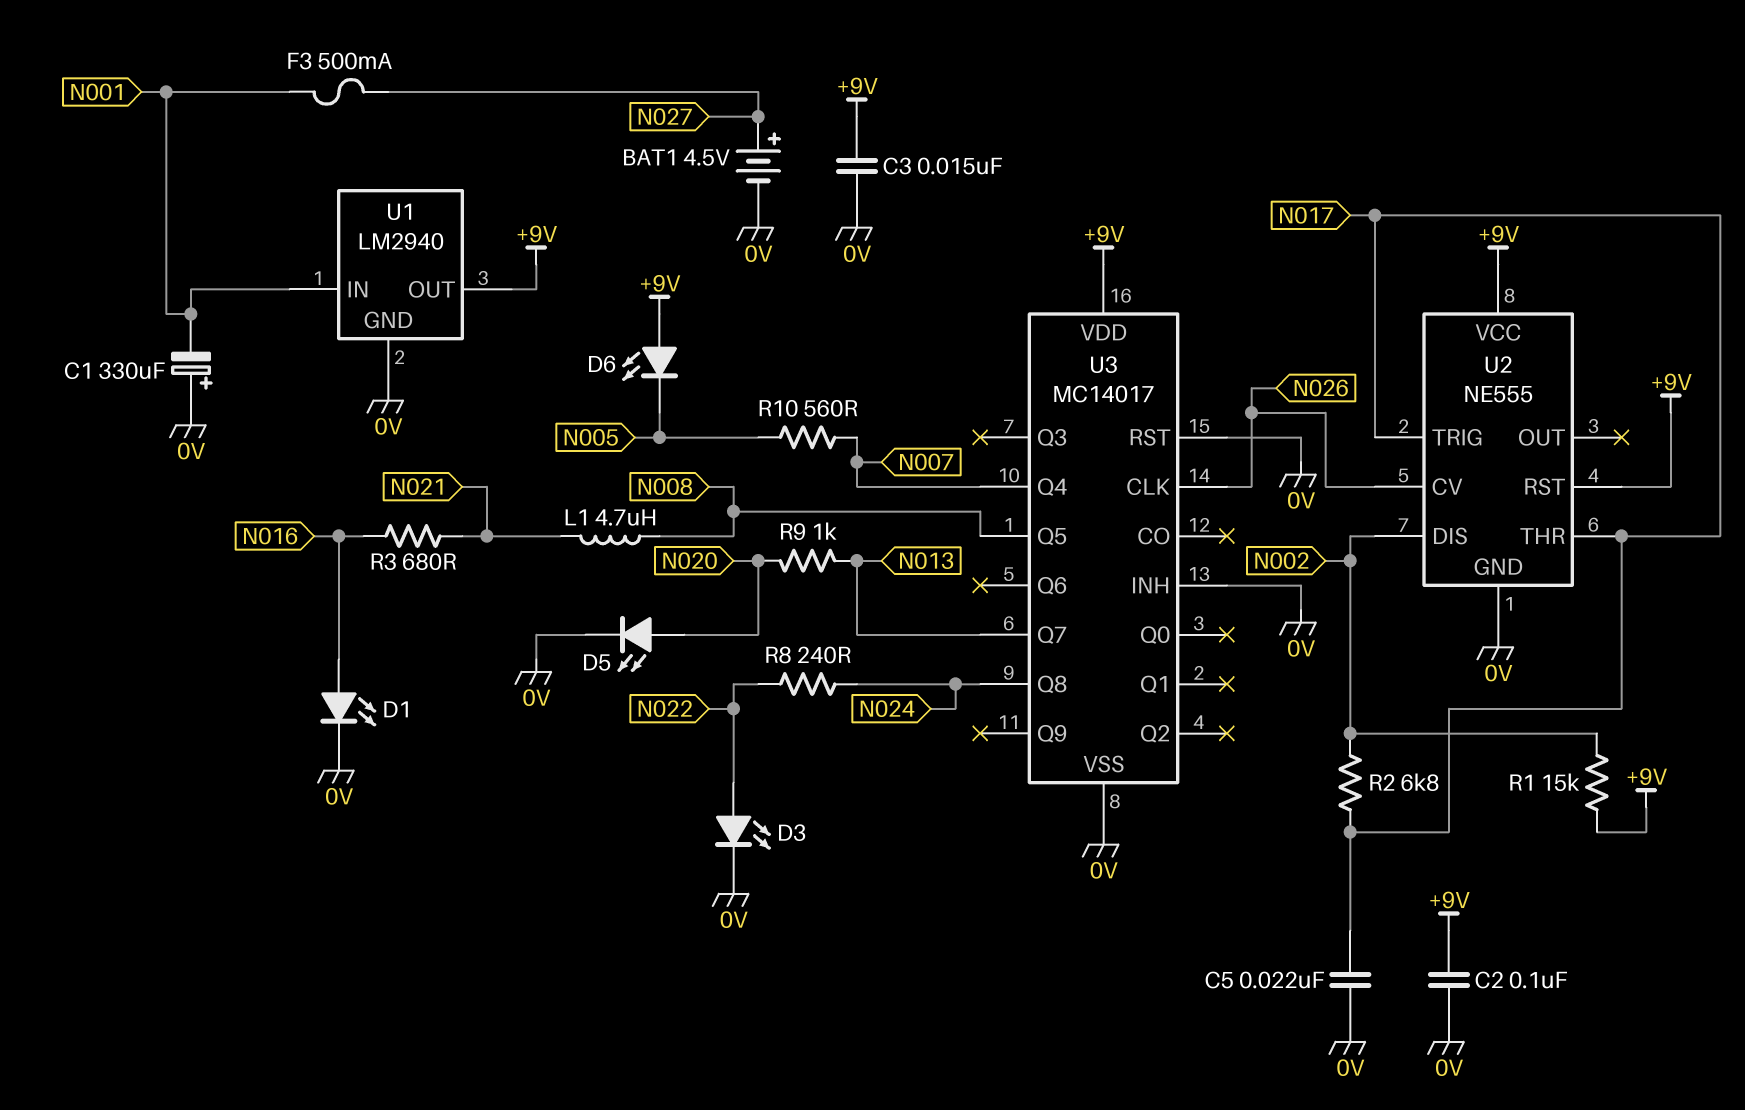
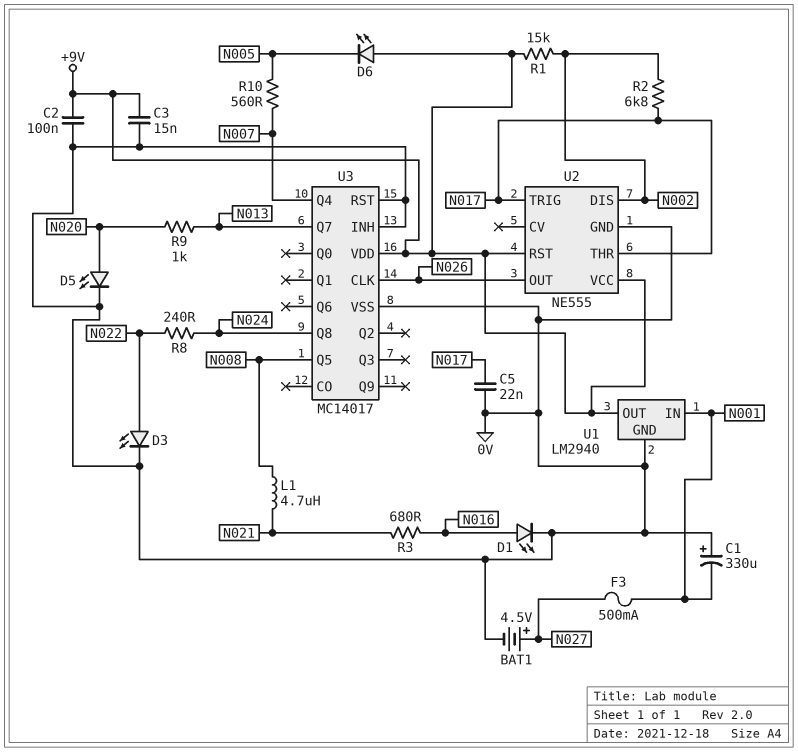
U2 pin CV: N026 -> none
U2 pin OUT: none -> N026

